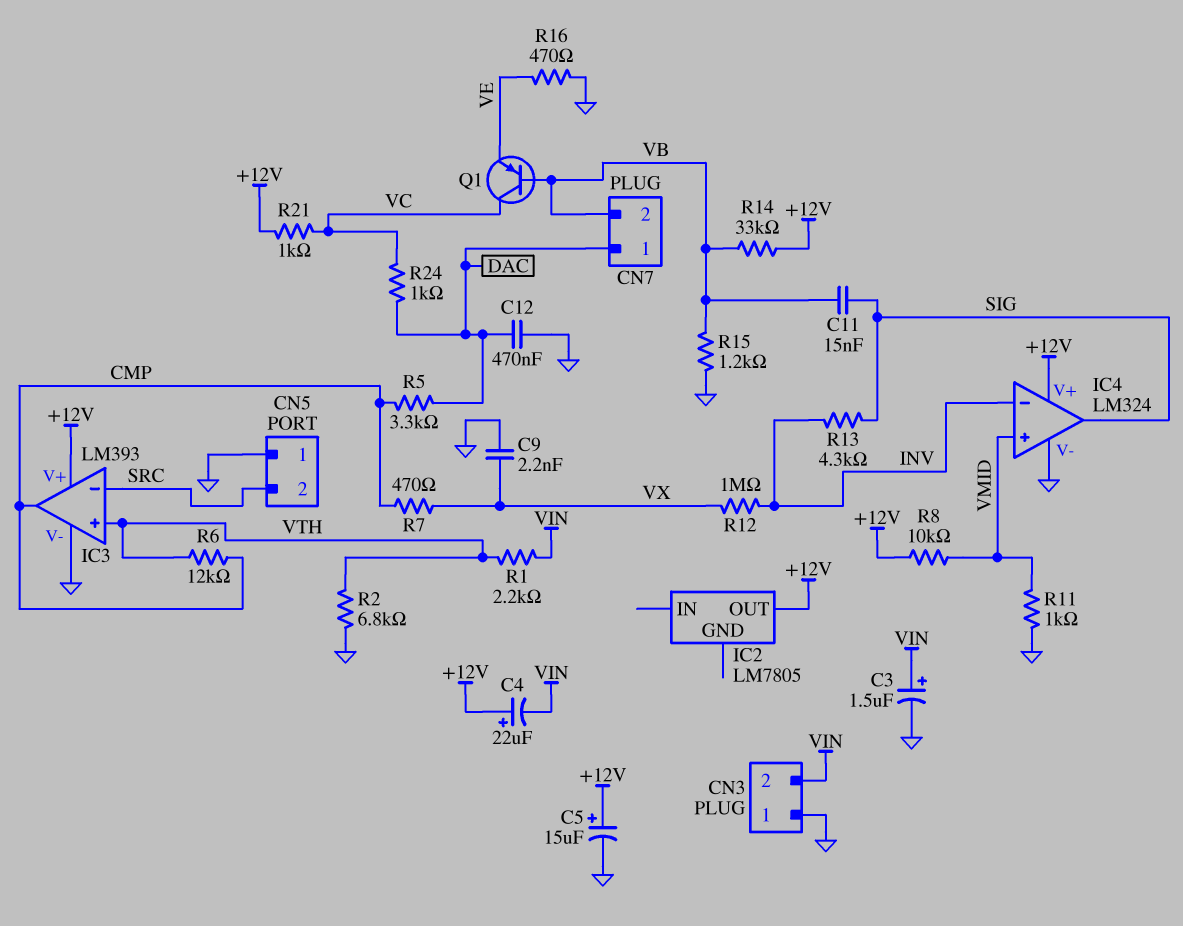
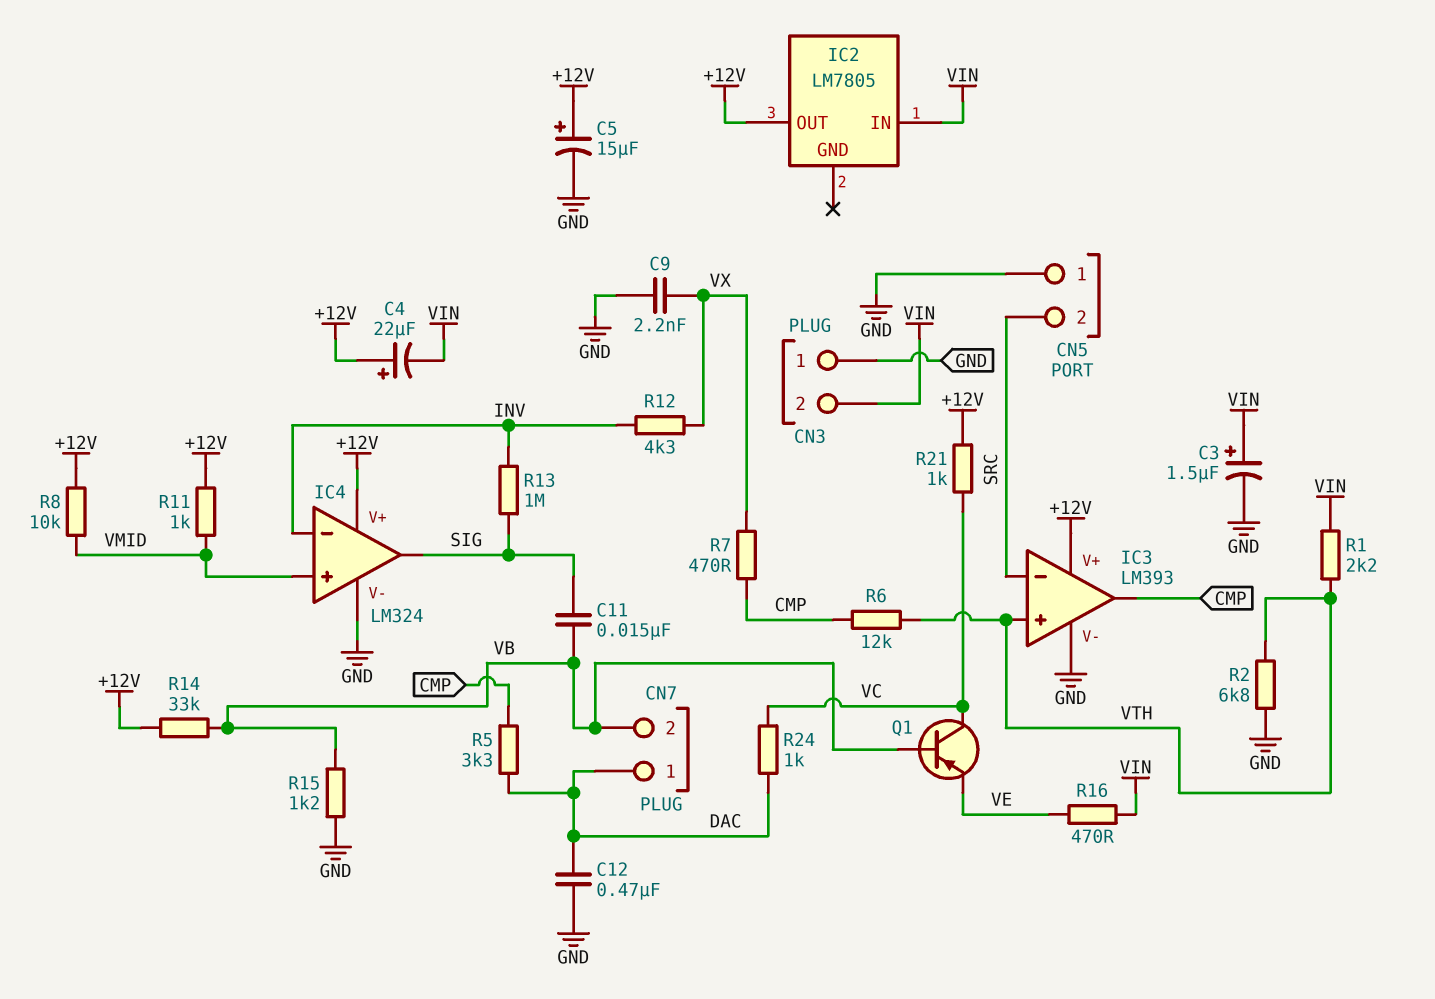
IC2 pin IN: none -> VIN
R11: 1k (GND, VMID) -> 1k (+12V, VMID)
R12: 1M (INV, VX) -> 4.3k (INV, VX)
R13: 4.3k (INV, SIG) -> 1M (INV, SIG)
R16: 470 (GND, VE) -> 470 (VE, VIN)

